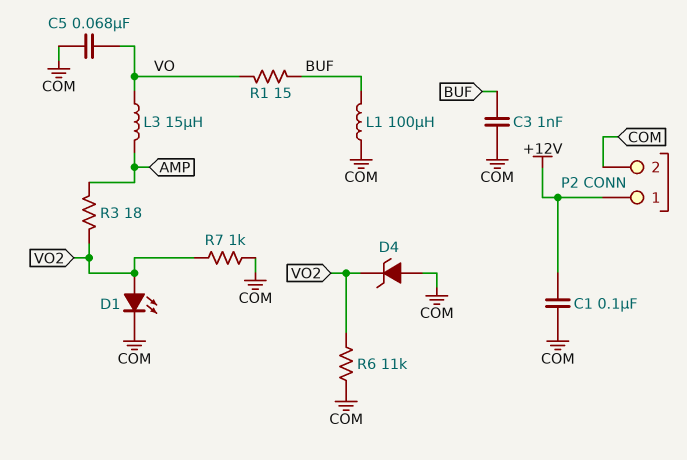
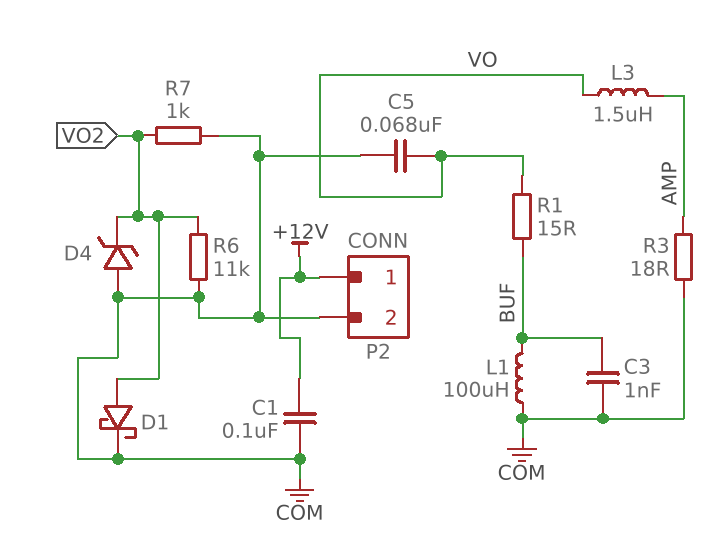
D1: LED (A VO2, K COM) -> schottky (A VO2, K COM)
L3: 15uH (AMP, VO) -> 1.5uH (AMP, VO)
R3: 18 (AMP, VO2) -> 18 (AMP, COM)

